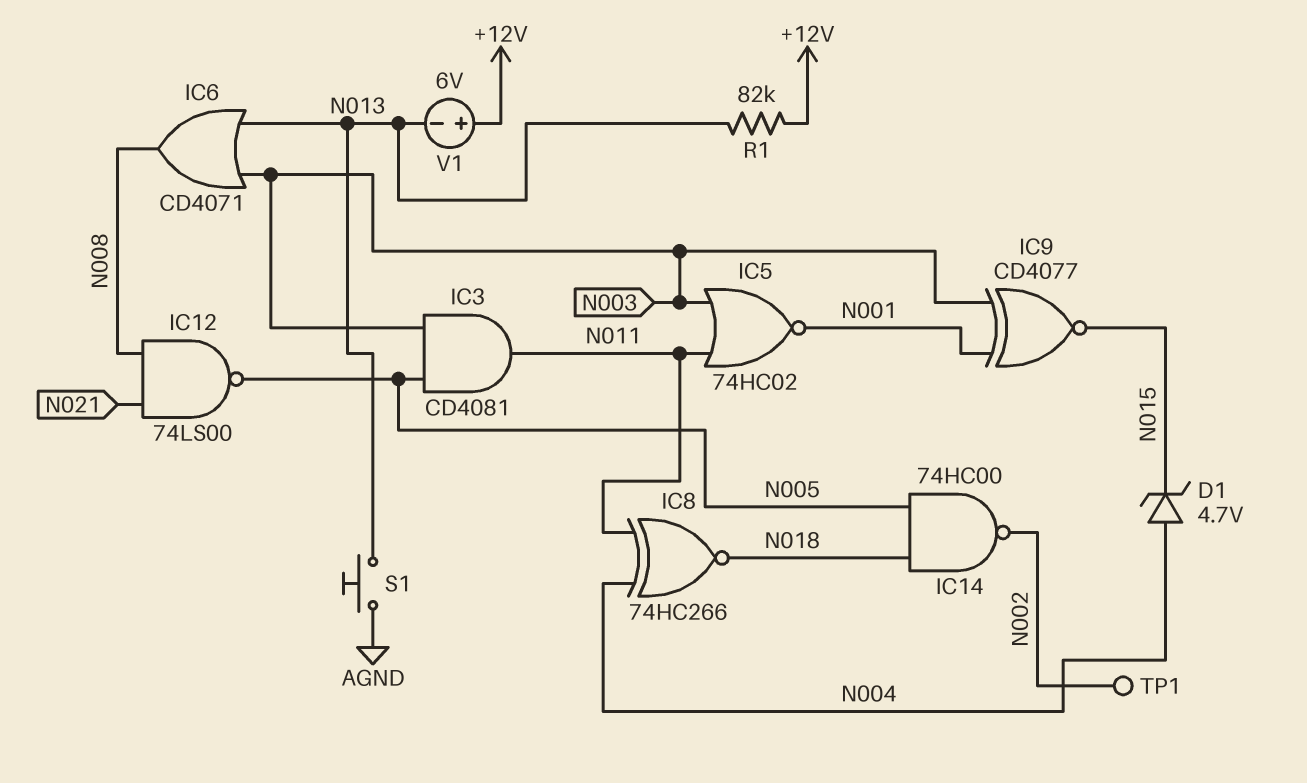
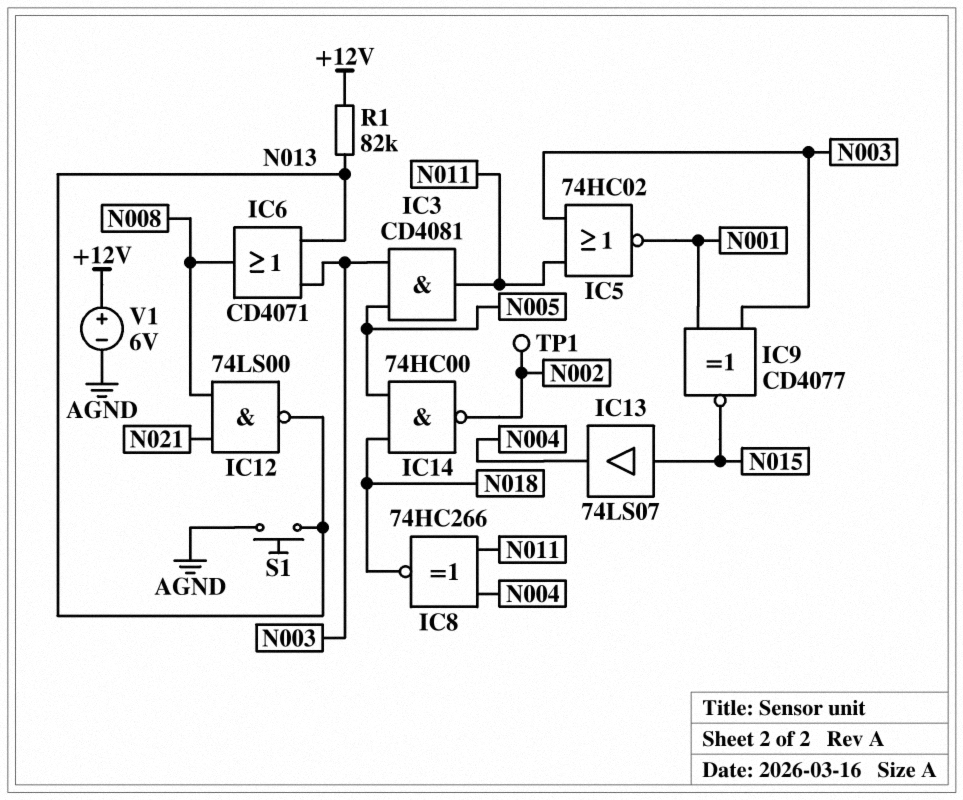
D1: zener 4.7V (A N004, K N015) -> none
IC12: NAND 74LS00 (in N008, in N021, out N005) -> NAND 74LS00 (in N008, in N021, out N013)
IC13: none -> buffer 74LS07 (in N015, out N004)
V1: 6V (plus +12V, minus N013) -> 6V (plus +12V, minus AGND)

